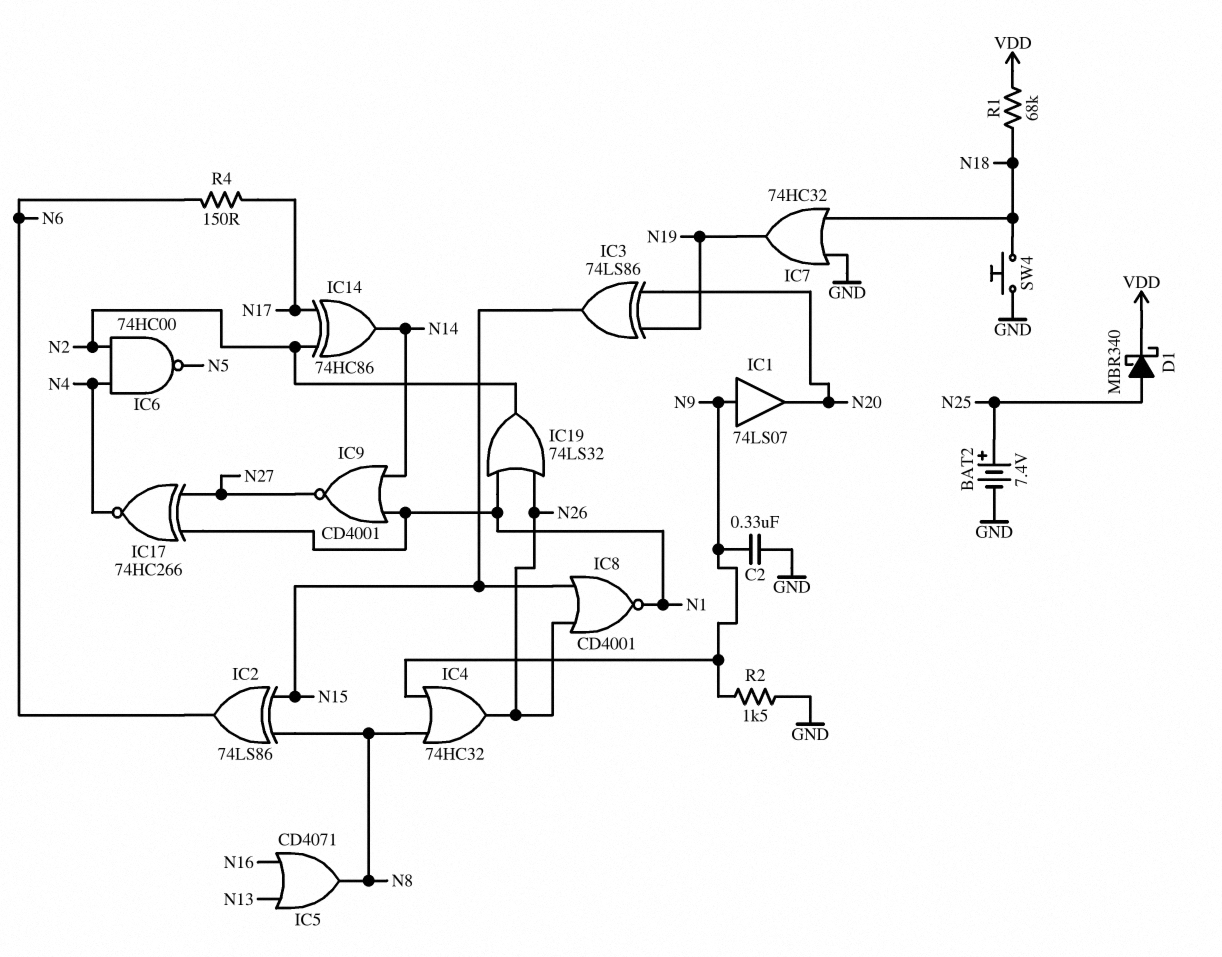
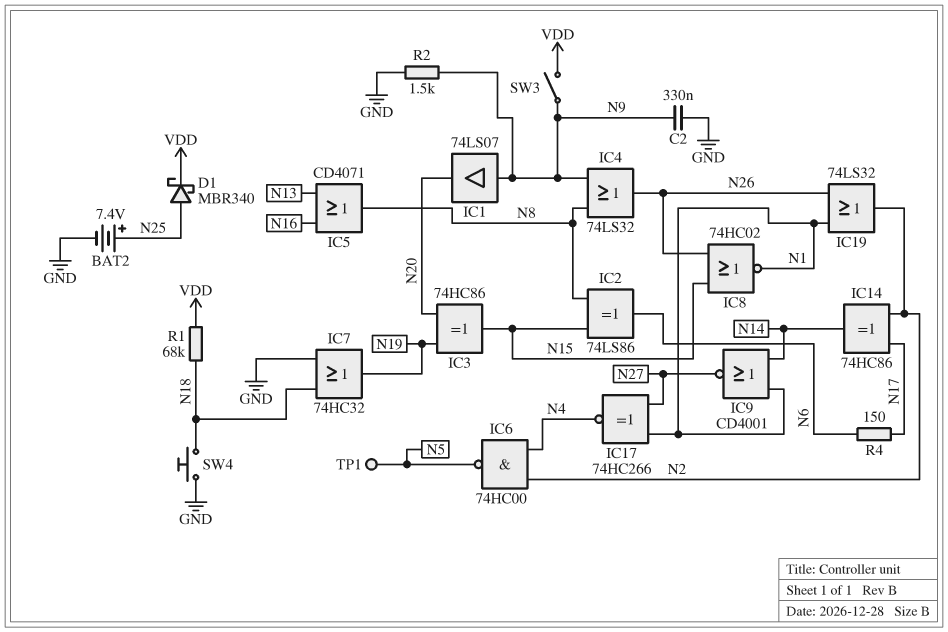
IC3: XOR 74LS86 (in N19, in N20, out N15) -> XOR 74HC86 (in N19, in N20, out N15)
IC4: OR 74HC32 (in N8, in N9, out N26) -> OR 74LS32 (in N8, in N9, out N26)
IC8: NOR CD4001 (in N15, in N26, out N1) -> NOR 74HC02 (in N15, in N26, out N1)
SW3: none -> switch (N9, VDD)
TP1: none -> test point (N5)

